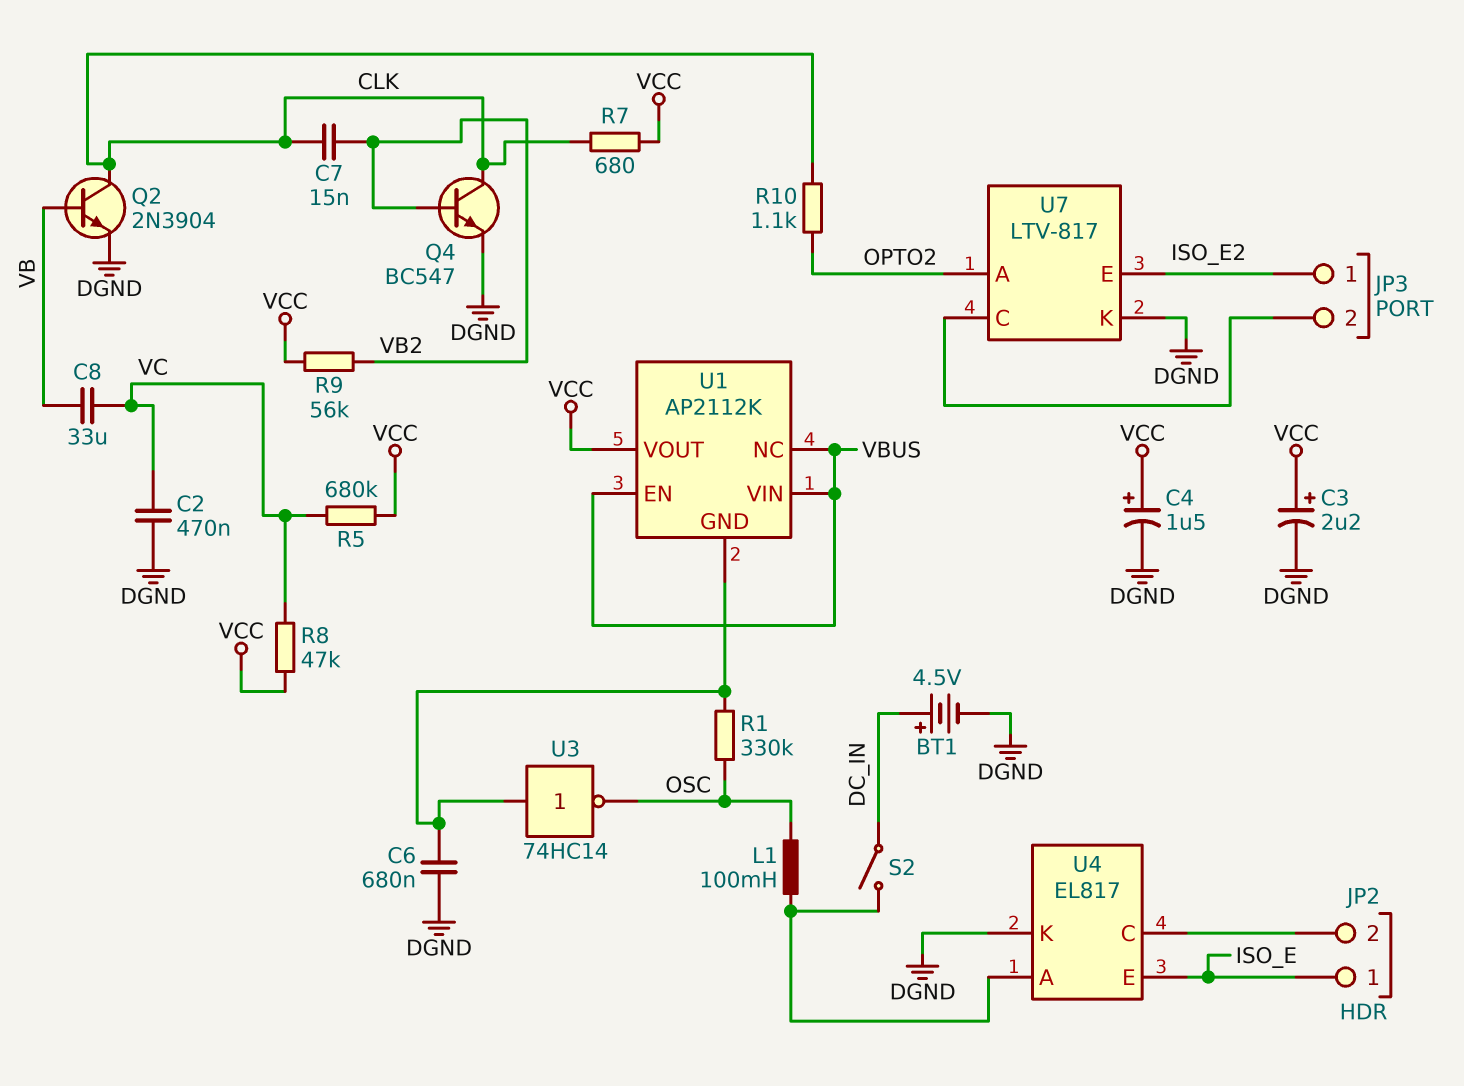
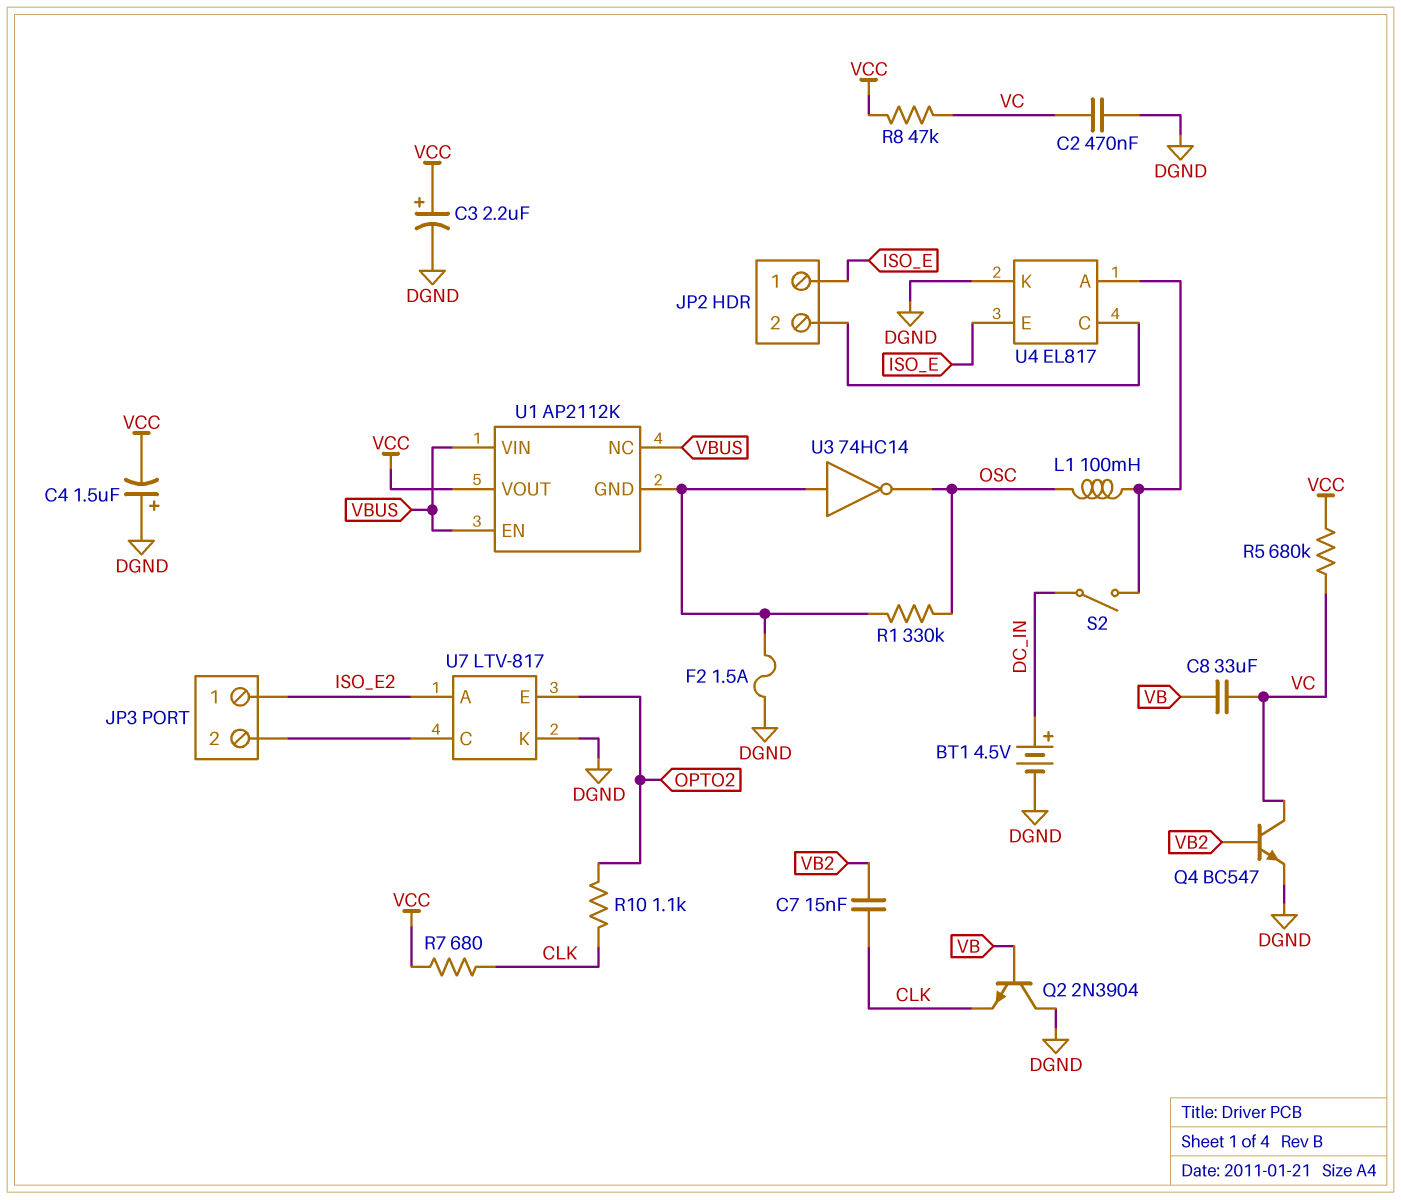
C4: 1.5uF (plus VCC, minus DGND) -> 1.5uF (plus DGND, minus VCC)
C6: 680nF (DGND, U1/GND) -> none
F2: none -> 1.5A (DGND, U1/GND)
Q2: NPN 2N3904 (B VB, C CLK, E DGND) -> NPN 2N3904 (B VB, C DGND, E CLK)
Q4: NPN BC547 (B VB2, C CLK, E DGND) -> NPN BC547 (B VB2, C VC, E DGND)
R9: 56k (VB2, VCC) -> none
U7 pin A: OPTO2 -> ISO_E2
U7 pin E: ISO_E2 -> OPTO2

